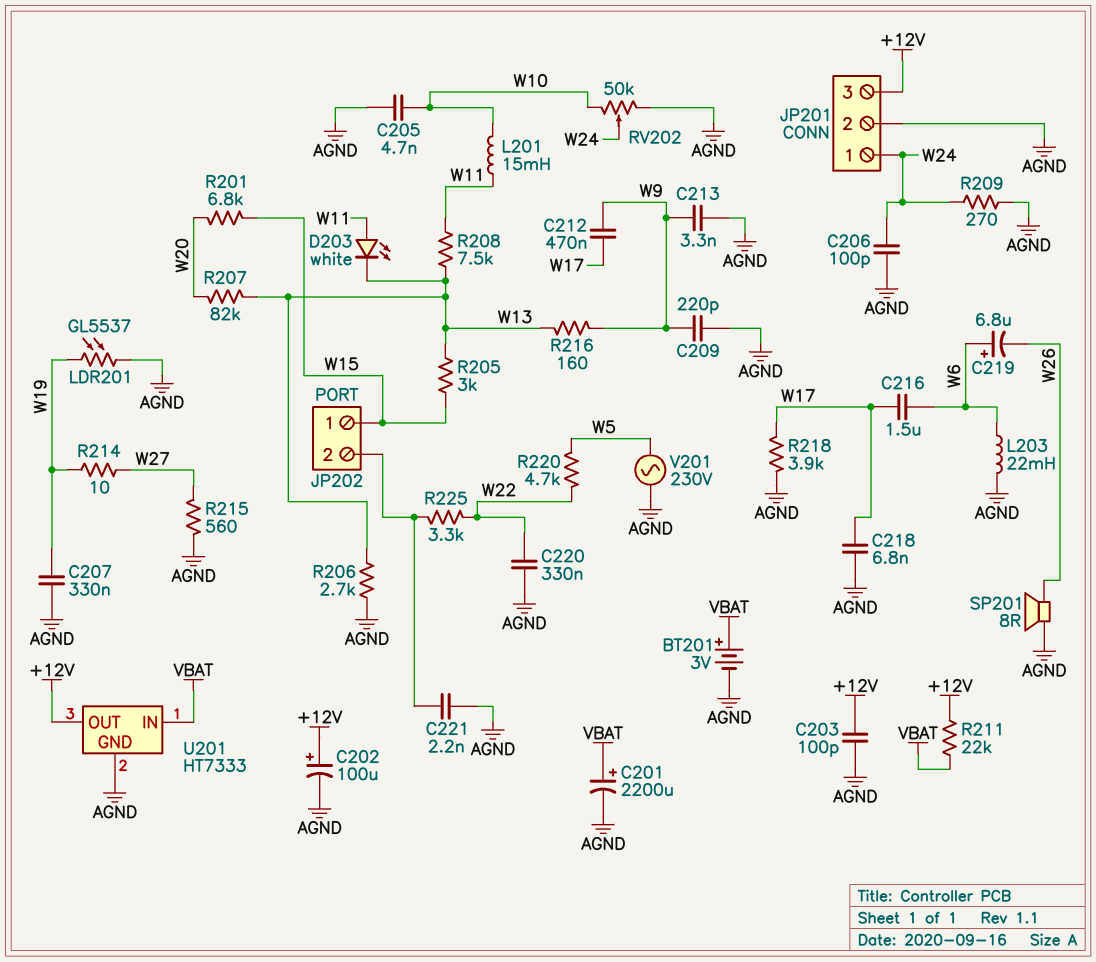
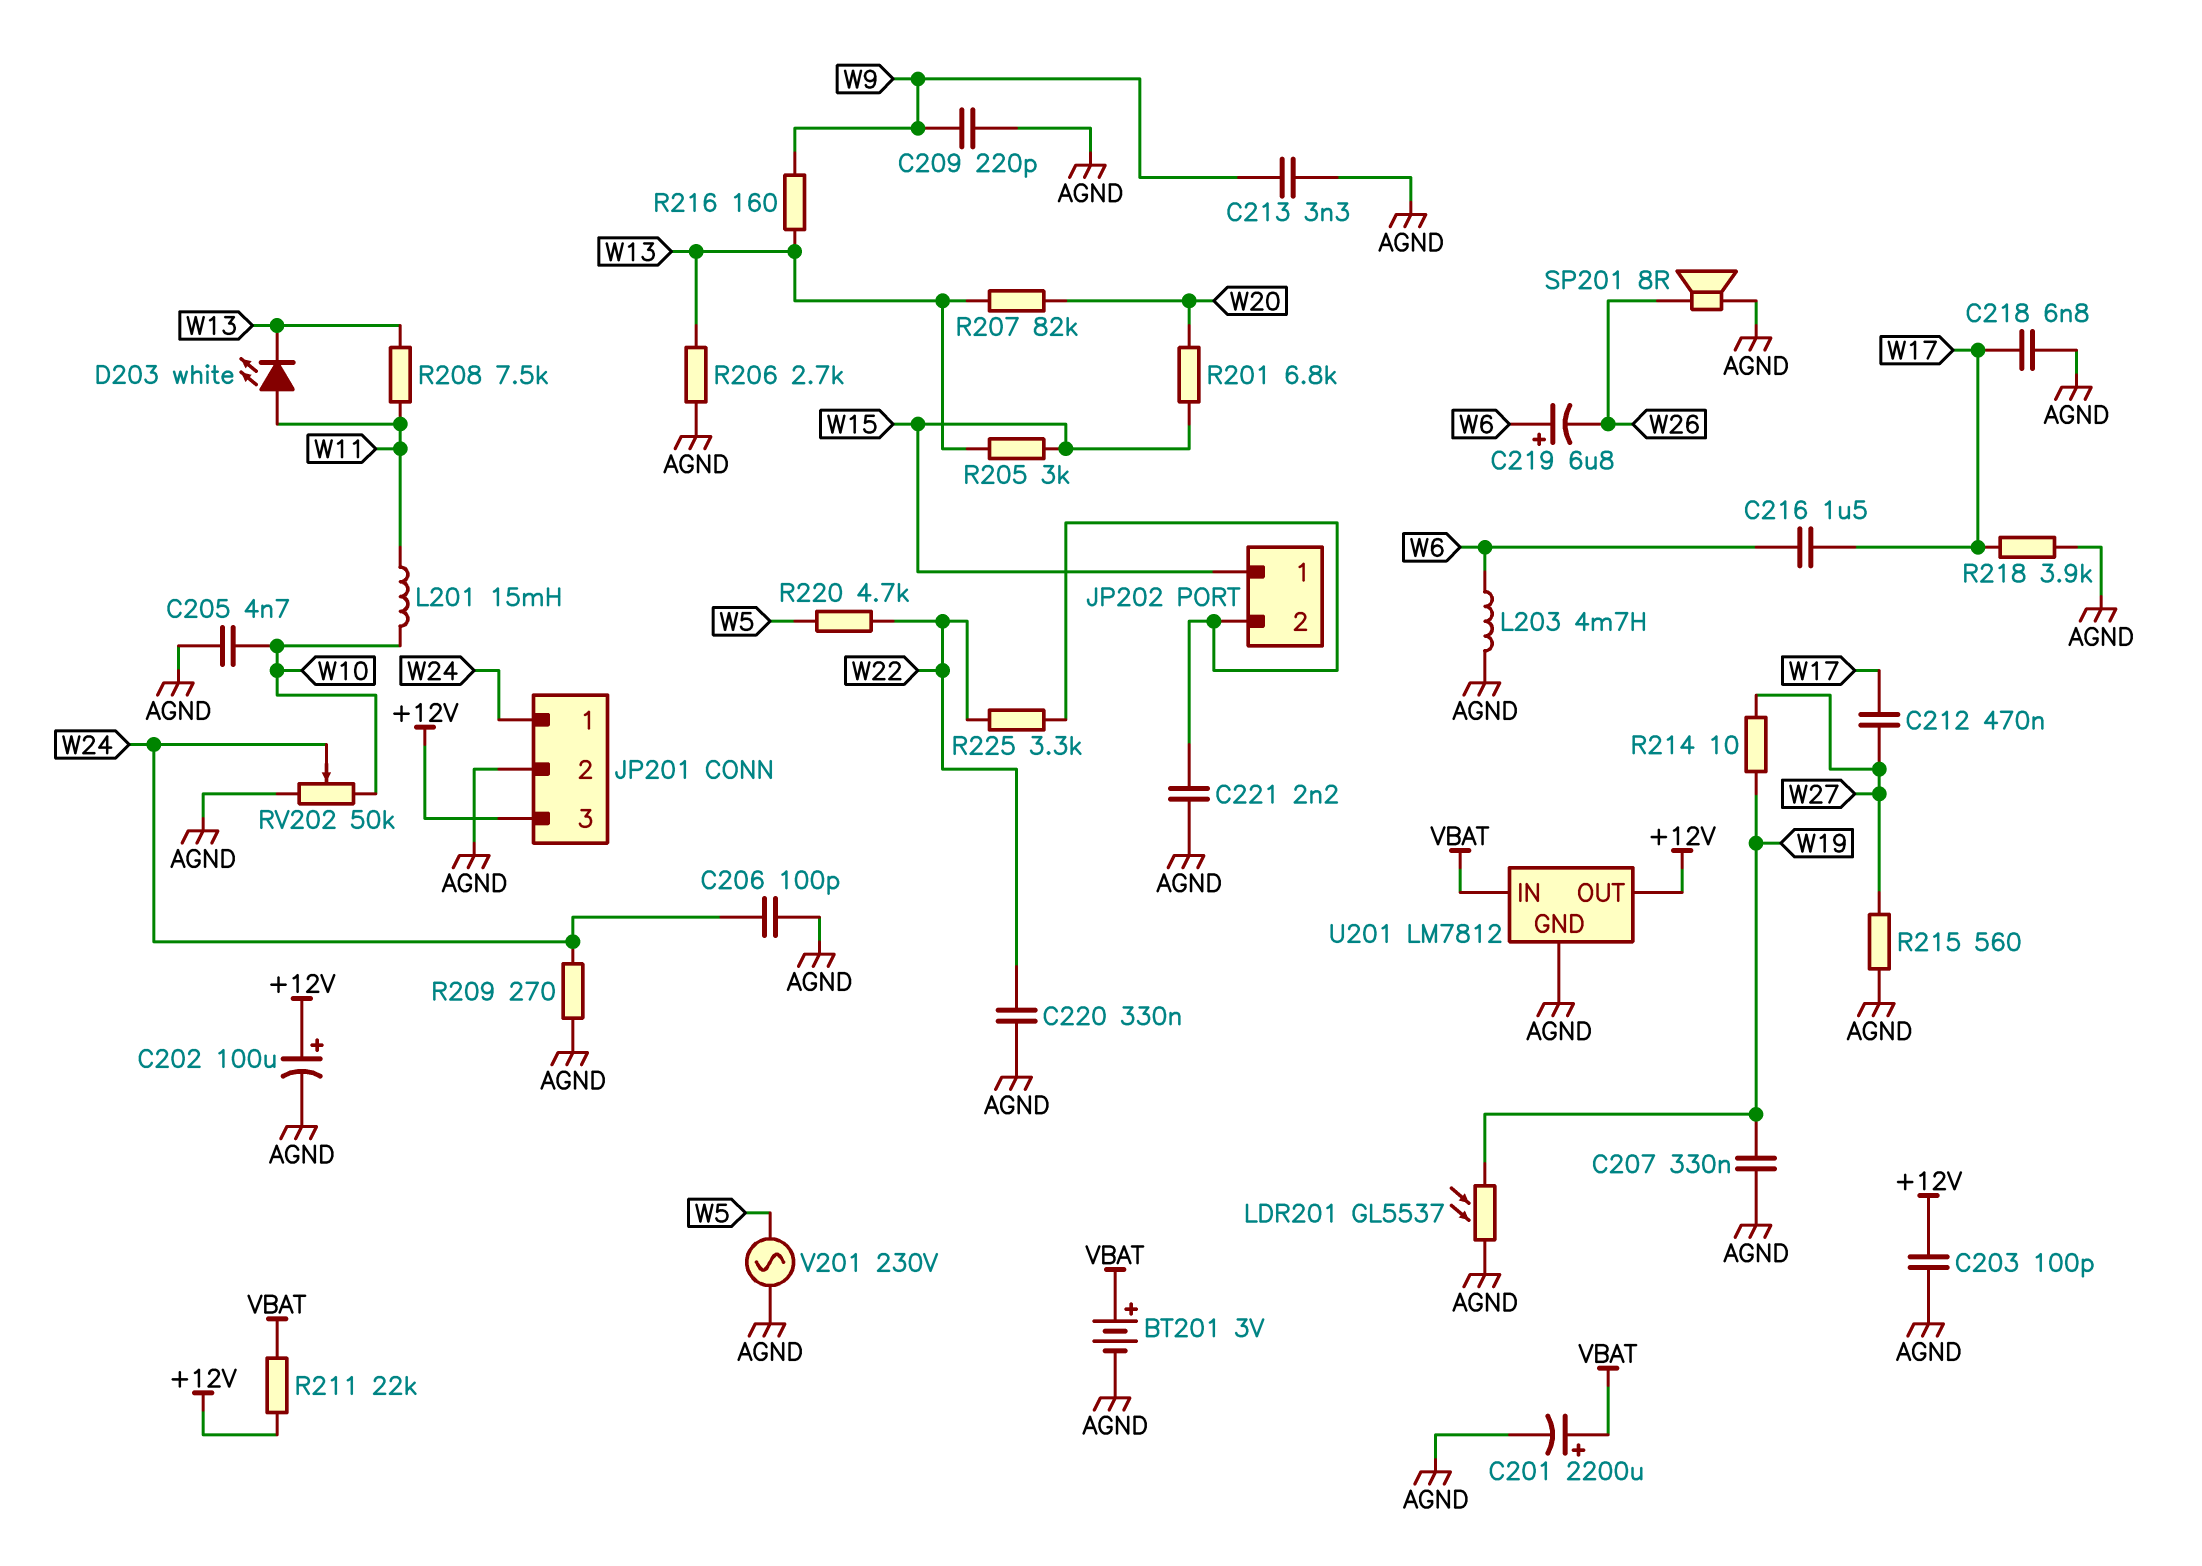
C212: 470nF (W9, W17) -> 470nF (W17, W27)
L203: 22mH (AGND, W6) -> 4.7mH (AGND, W6)
U201: HT7333 -> LM7812

